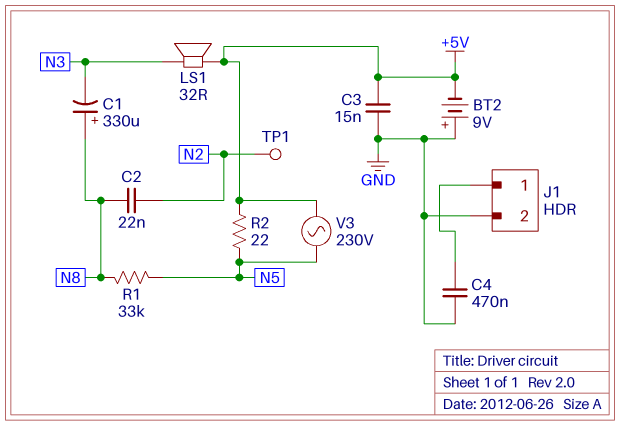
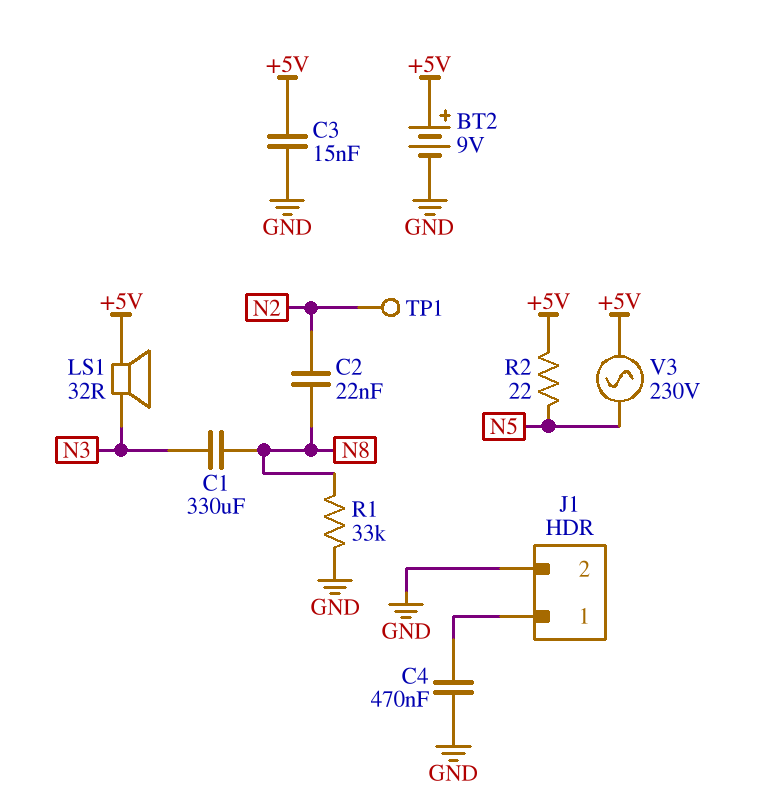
BT2: 9V (plus GND, minus +5V) -> 9V (plus +5V, minus GND)
C1: 330uF (plus N8, minus N3) -> 330uF (N3, N8)
R1: 33k (N5, N8) -> 33k (GND, N8)

